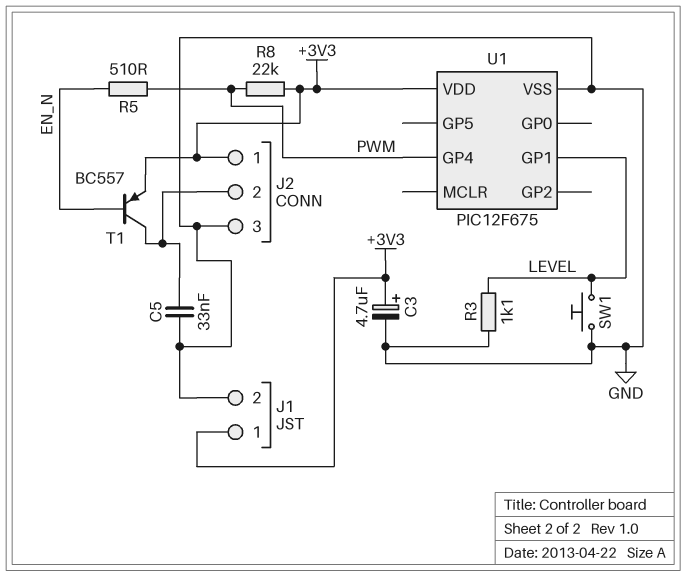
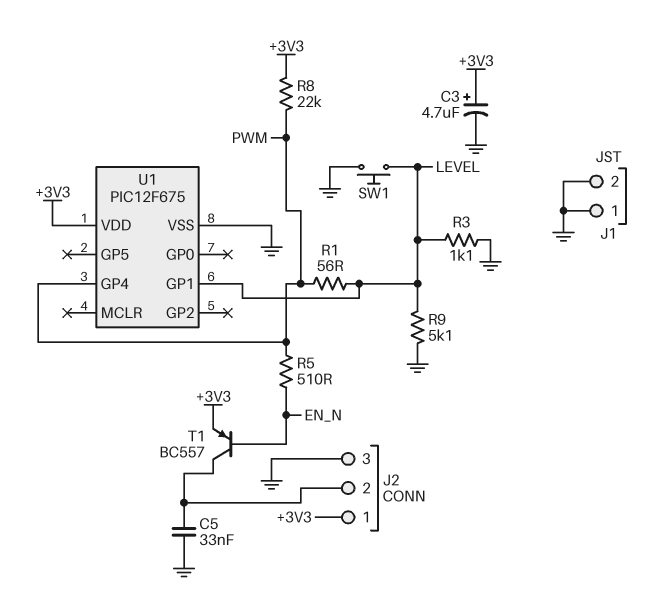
J1 pin 1: +3V3 -> GND
R1: none -> 56 (LEVEL, PWM)
R9: none -> 5.1k (GND, LEVEL)

